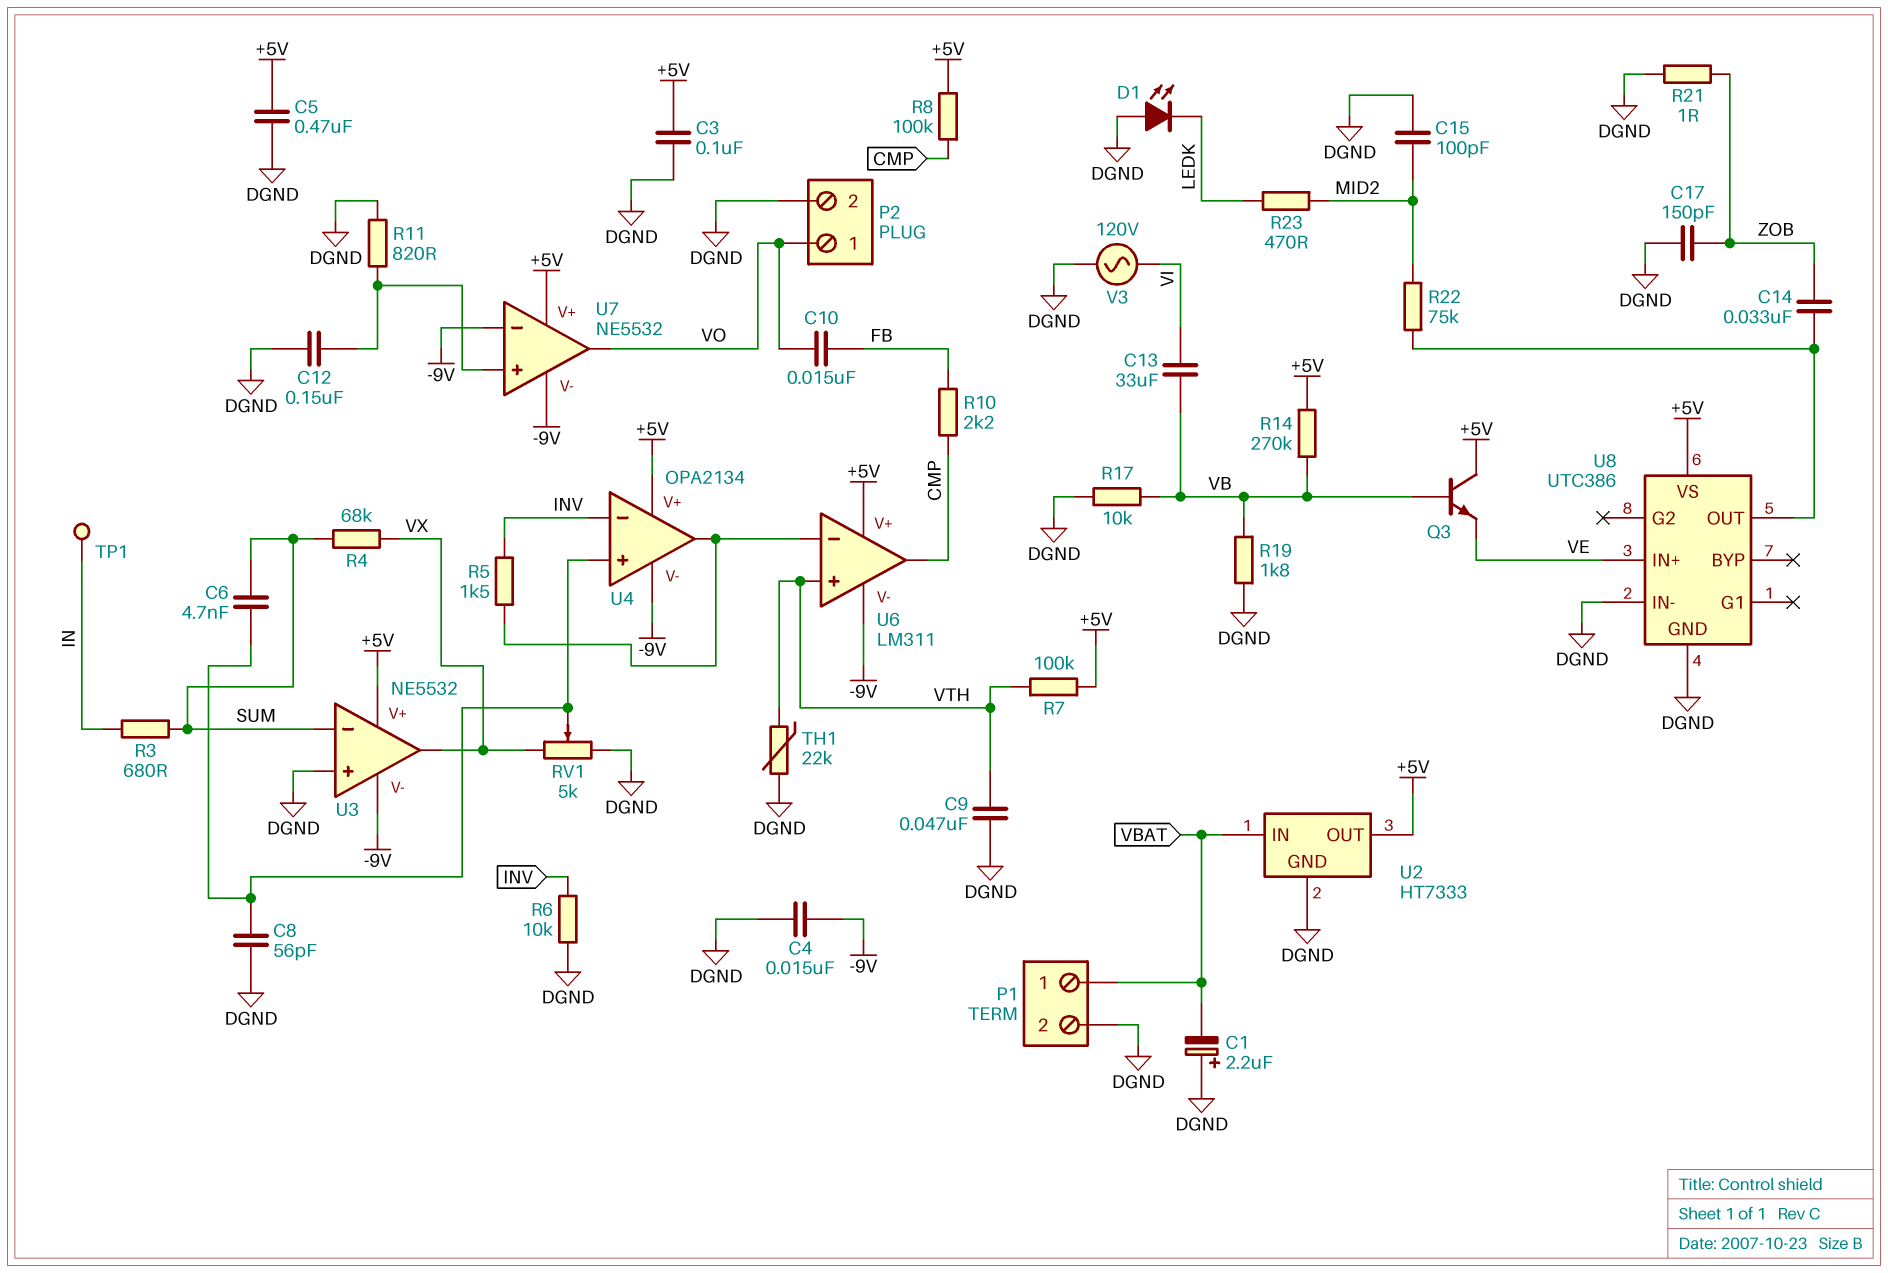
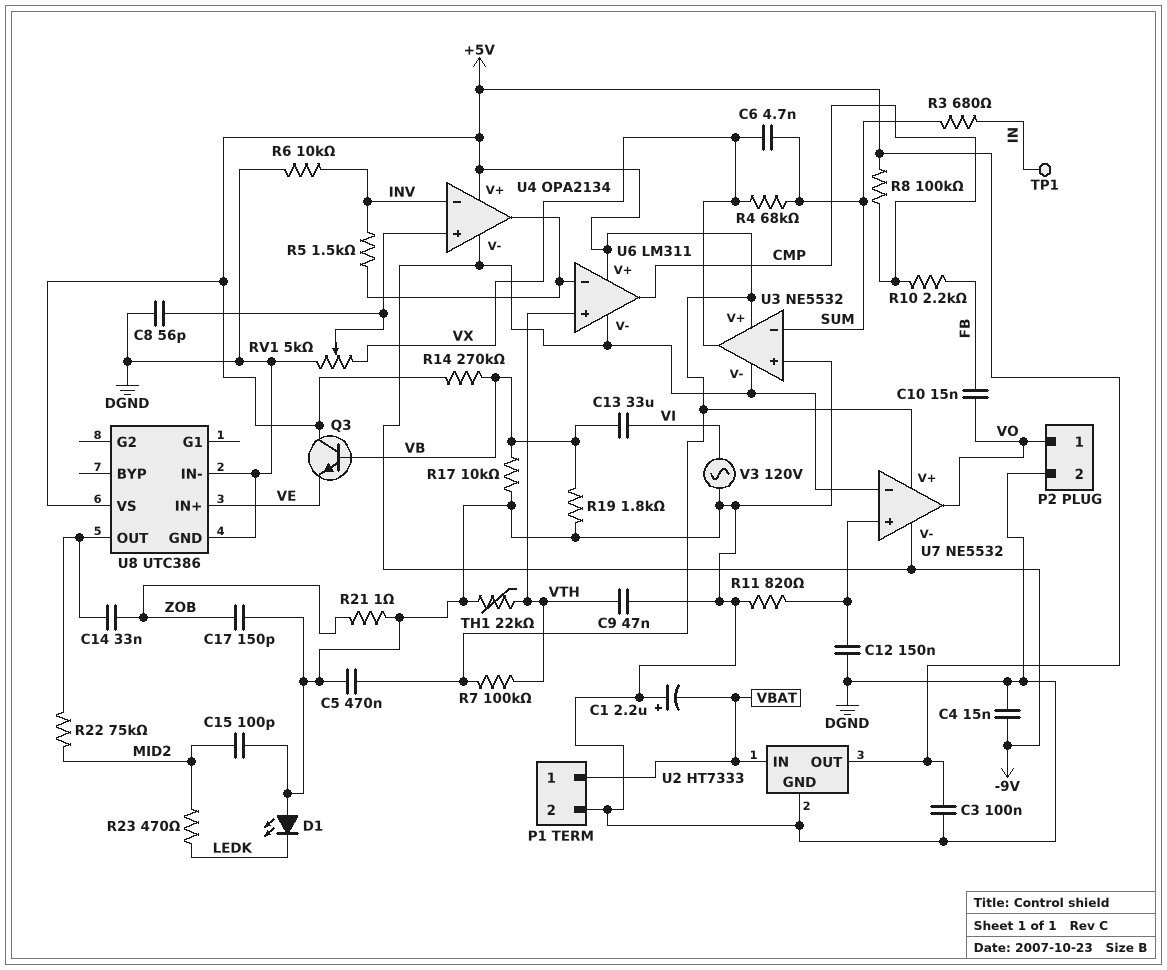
C6: 4.7nF (SUM, U4/in+) -> 4.7nF (SUM, VX)

